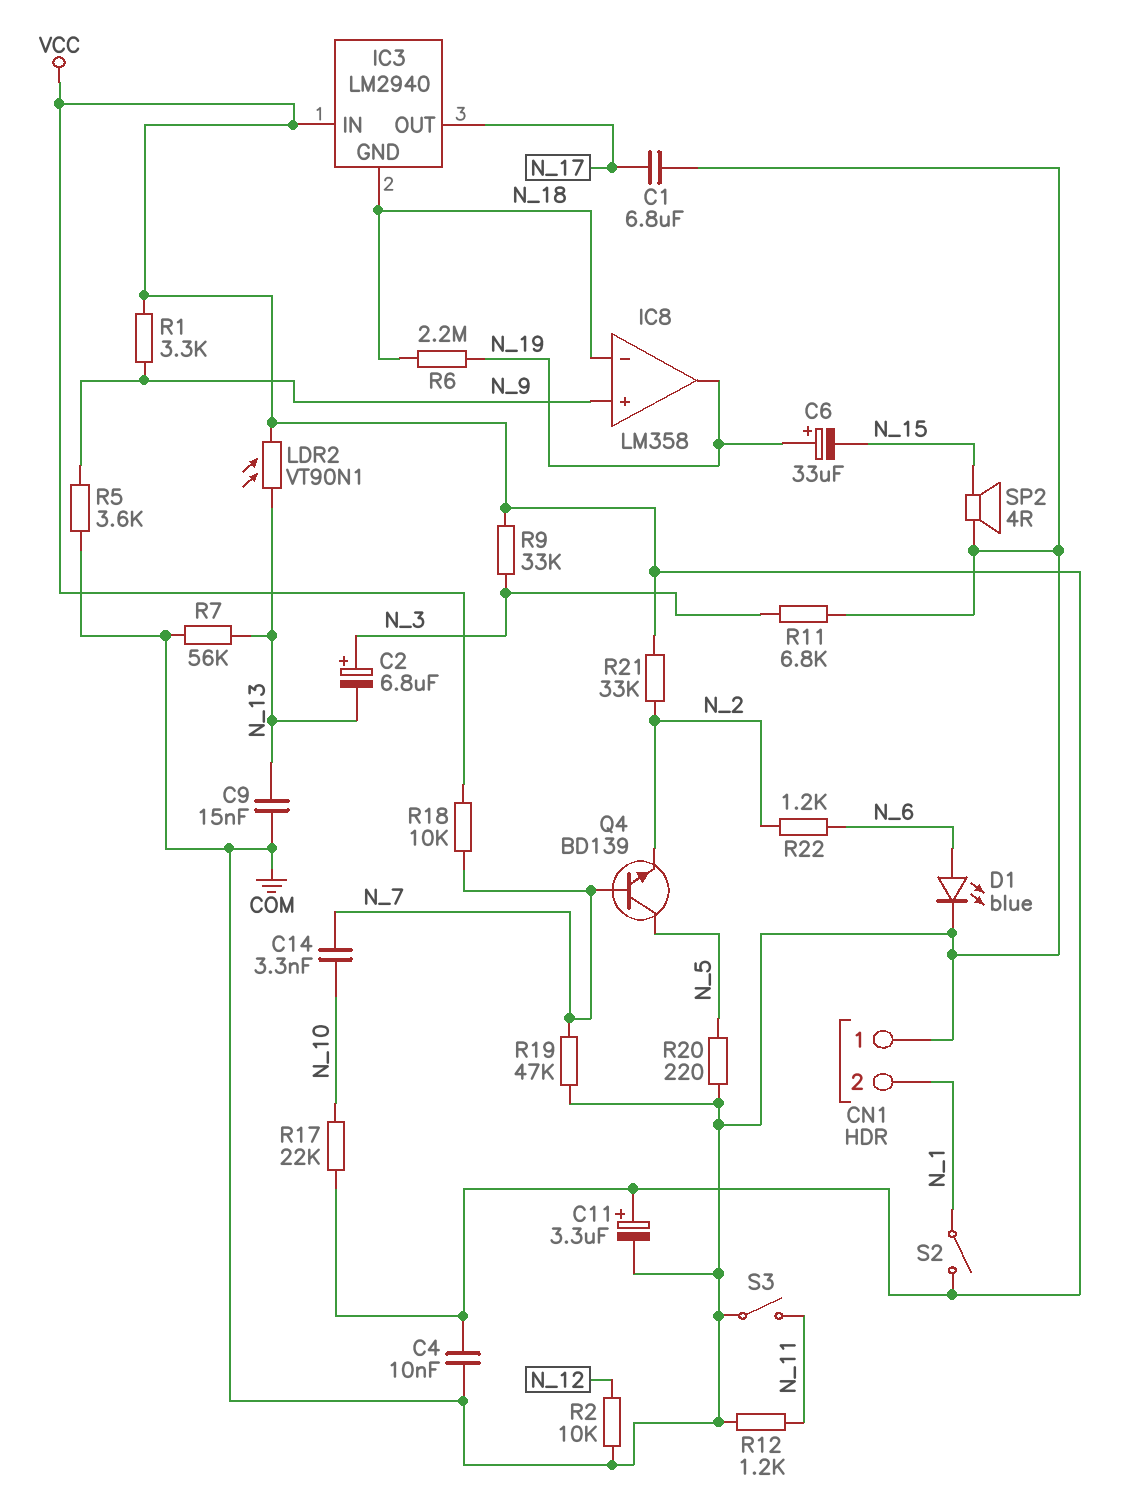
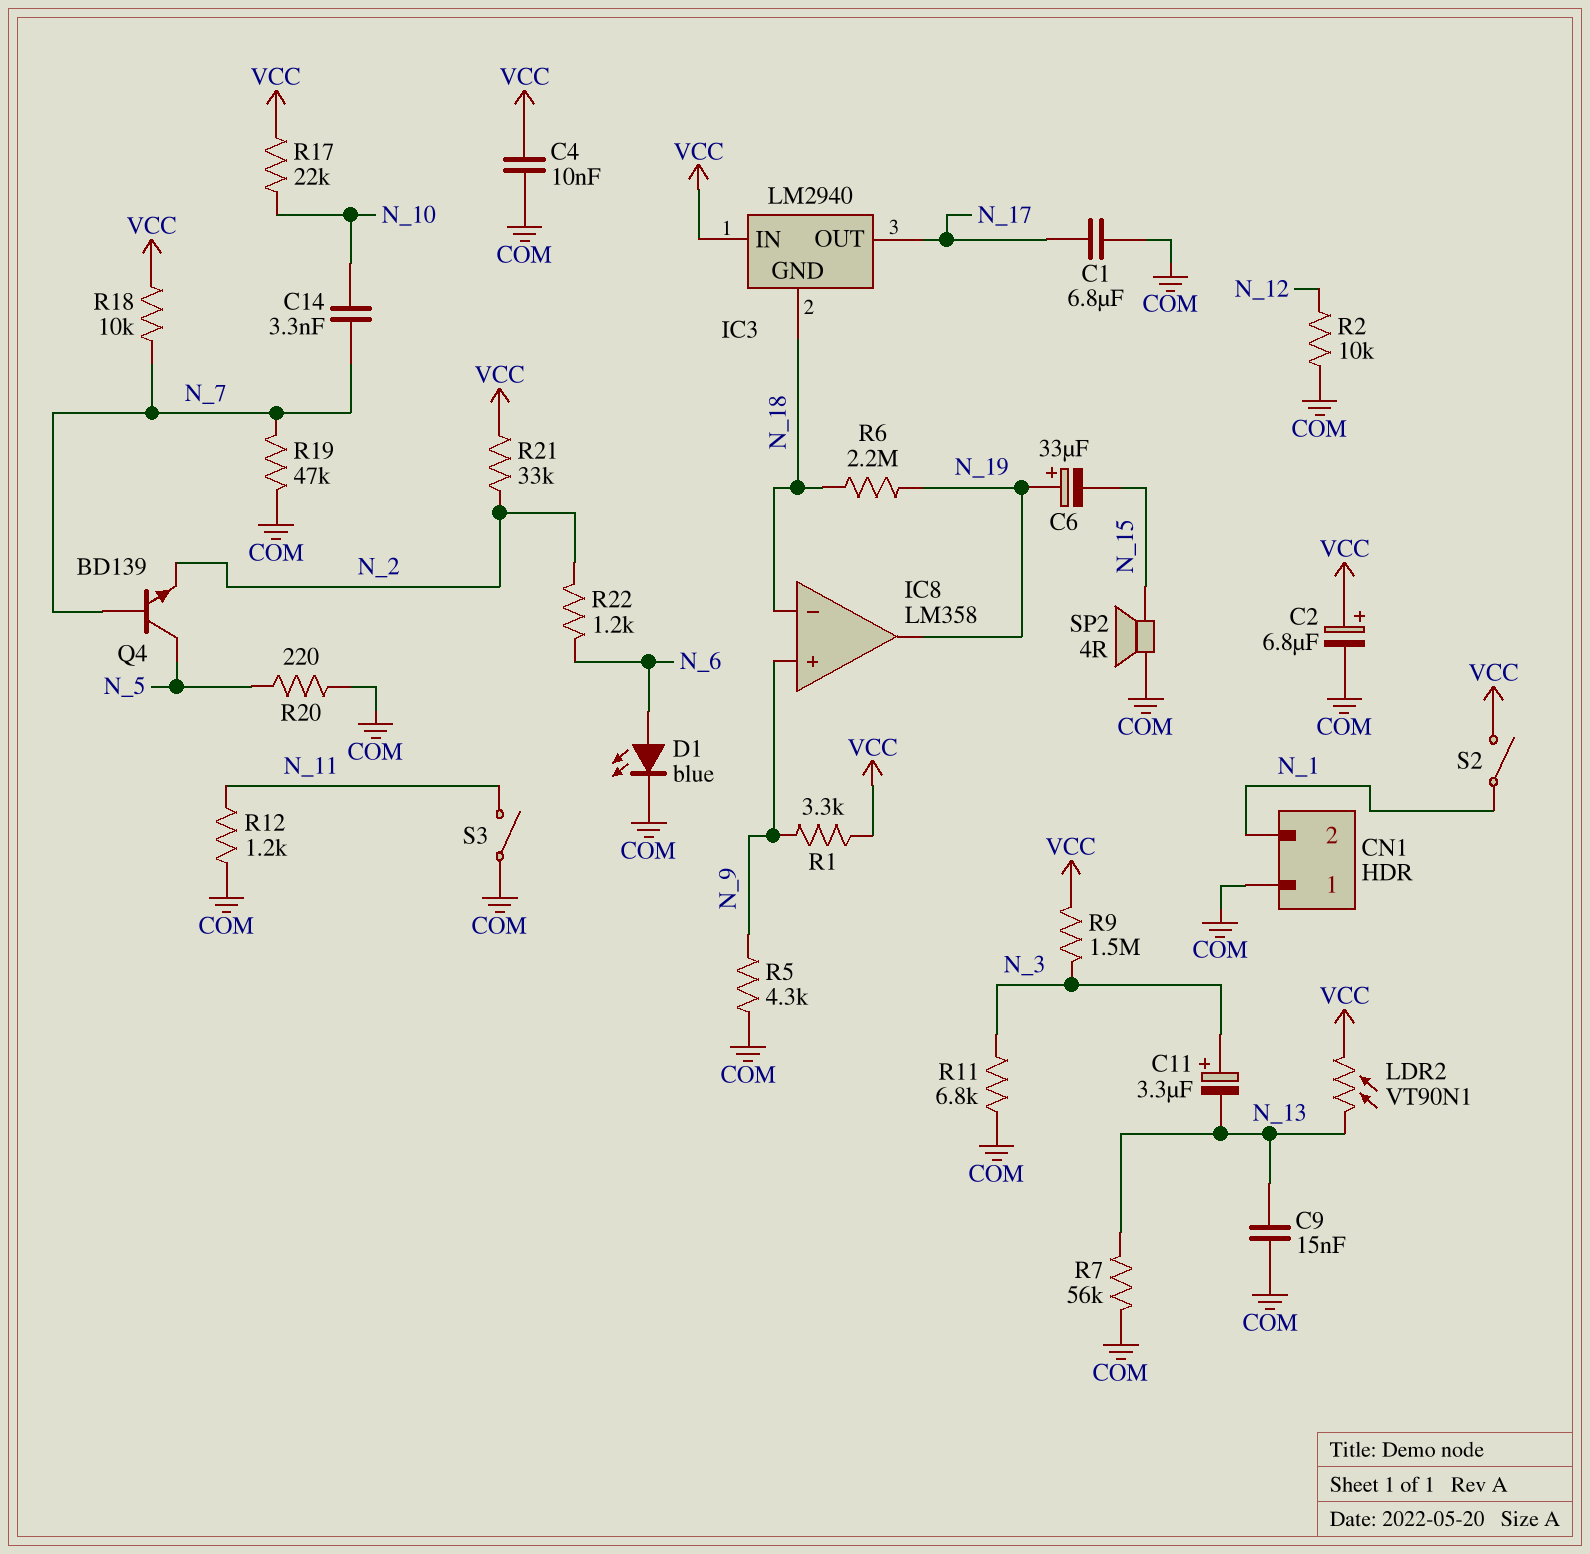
C2: 6.8uF (plus N_3, minus N_13) -> 6.8uF (plus VCC, minus COM)
C11: 3.3uF (plus VCC, minus COM) -> 3.3uF (plus N_3, minus N_13)
R5: 3.6k (COM, N_9) -> 4.3k (COM, N_9)
R9: 33k (N_3, VCC) -> 1.5M (N_3, VCC)

